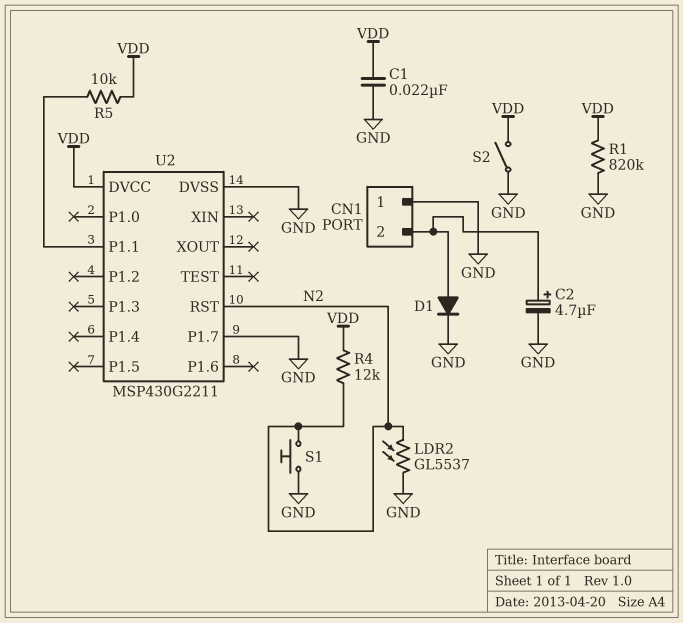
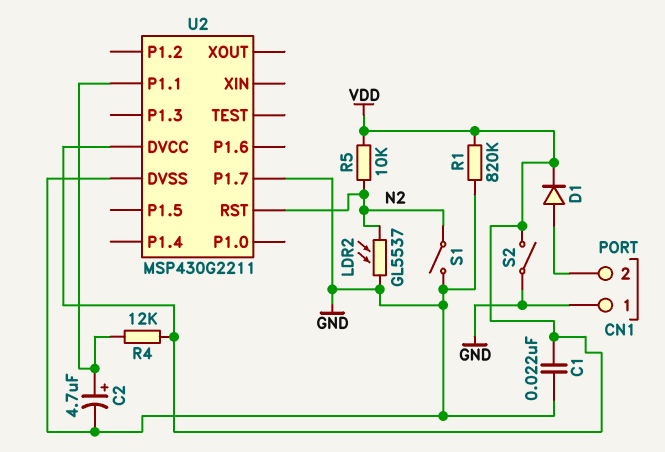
C2: 4.7uF (plus CN1/2, minus GND) -> 4.7uF (plus U2/P1.1, minus GND)
D1: diode (A CN1/2, K GND) -> diode (A CN1/2, K VDD)
R4: 12k (N2, VDD) -> 12k (U2/P1.1, VDD)
R5: 10k (U2/P1.1, VDD) -> 10k (N2, VDD)
S1: button (GND, N2) -> switch (GND, N2)

